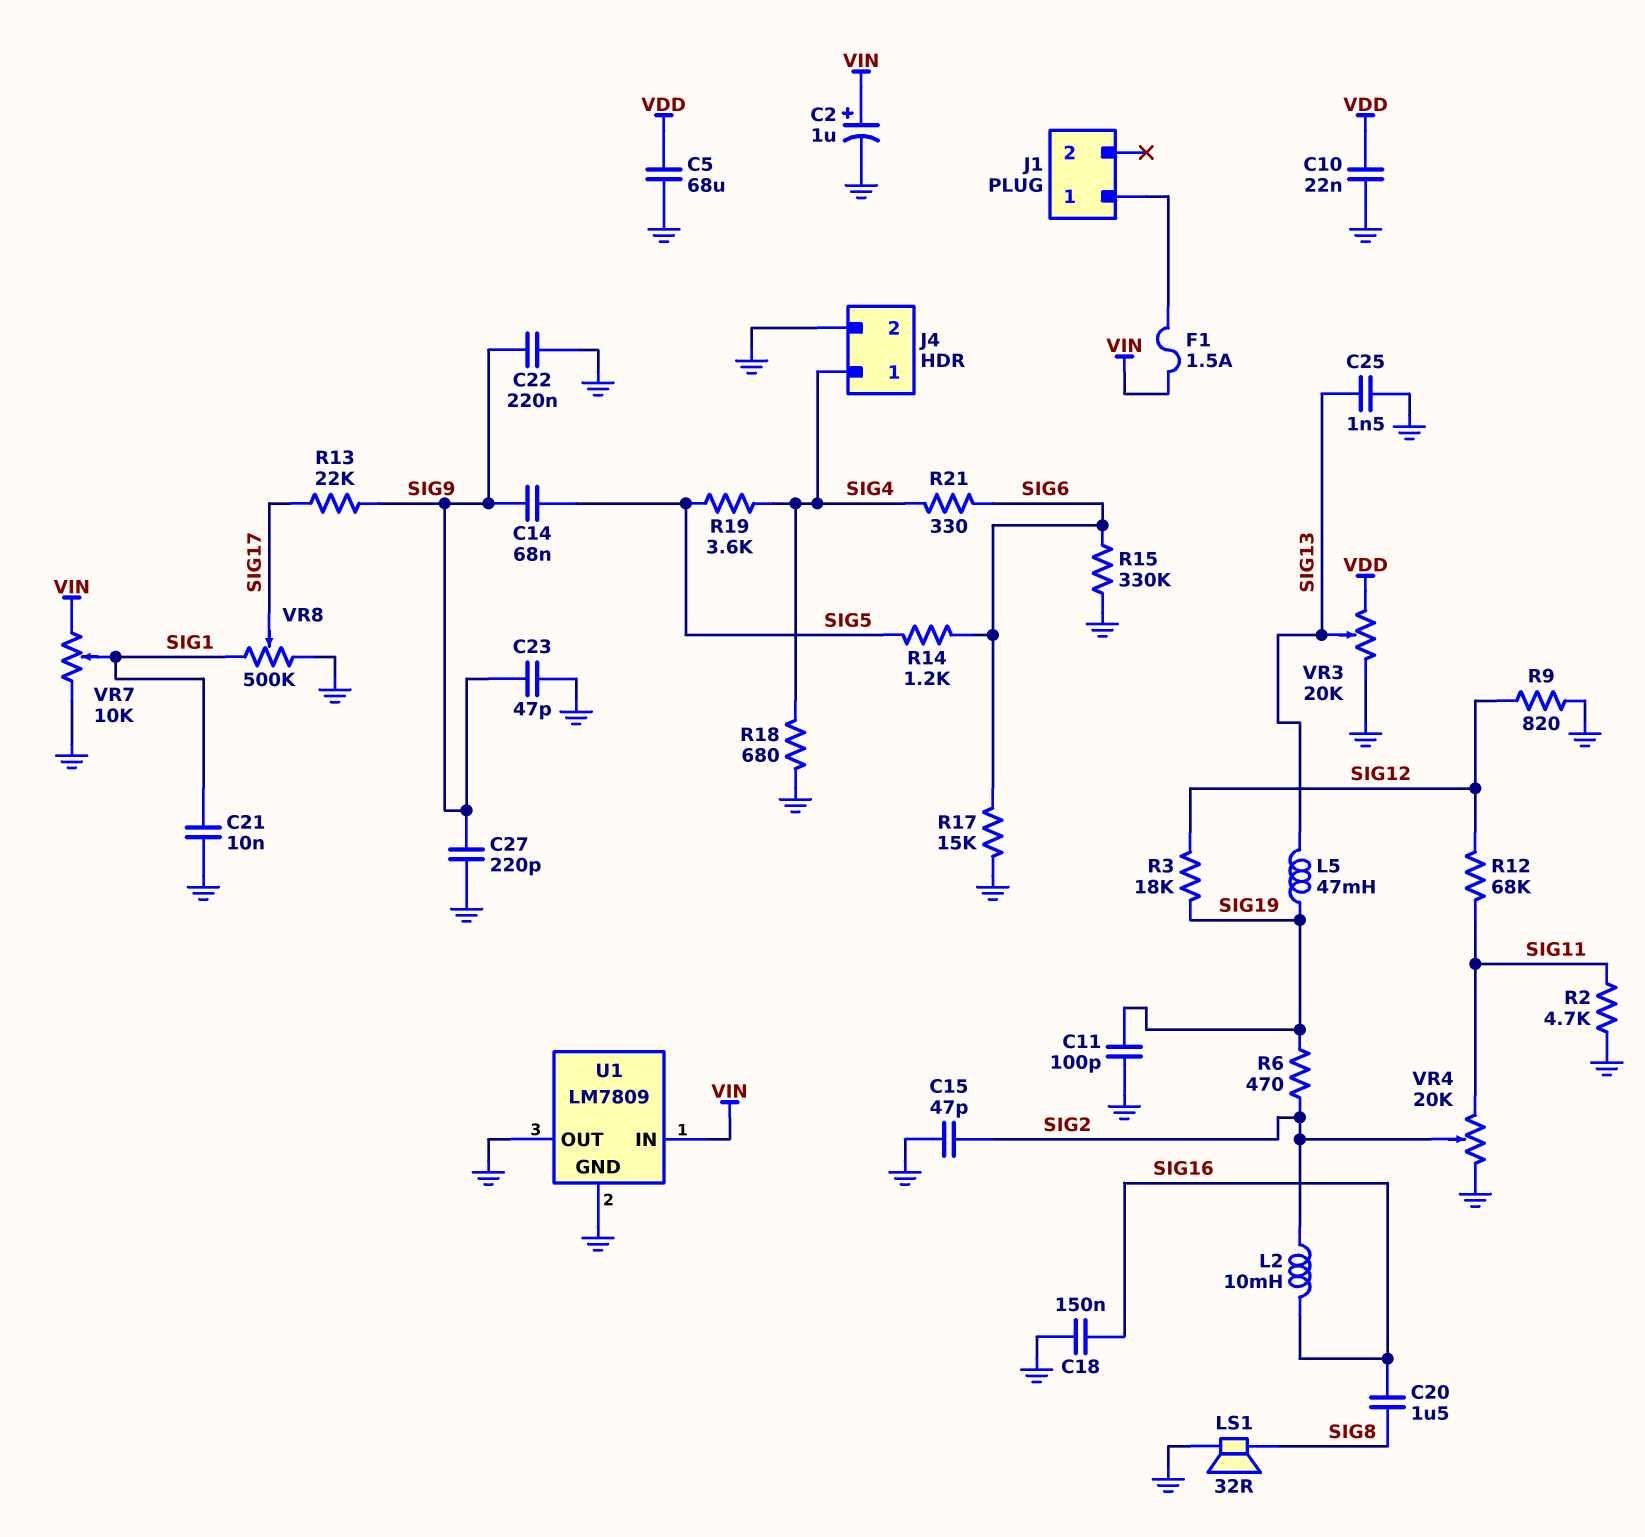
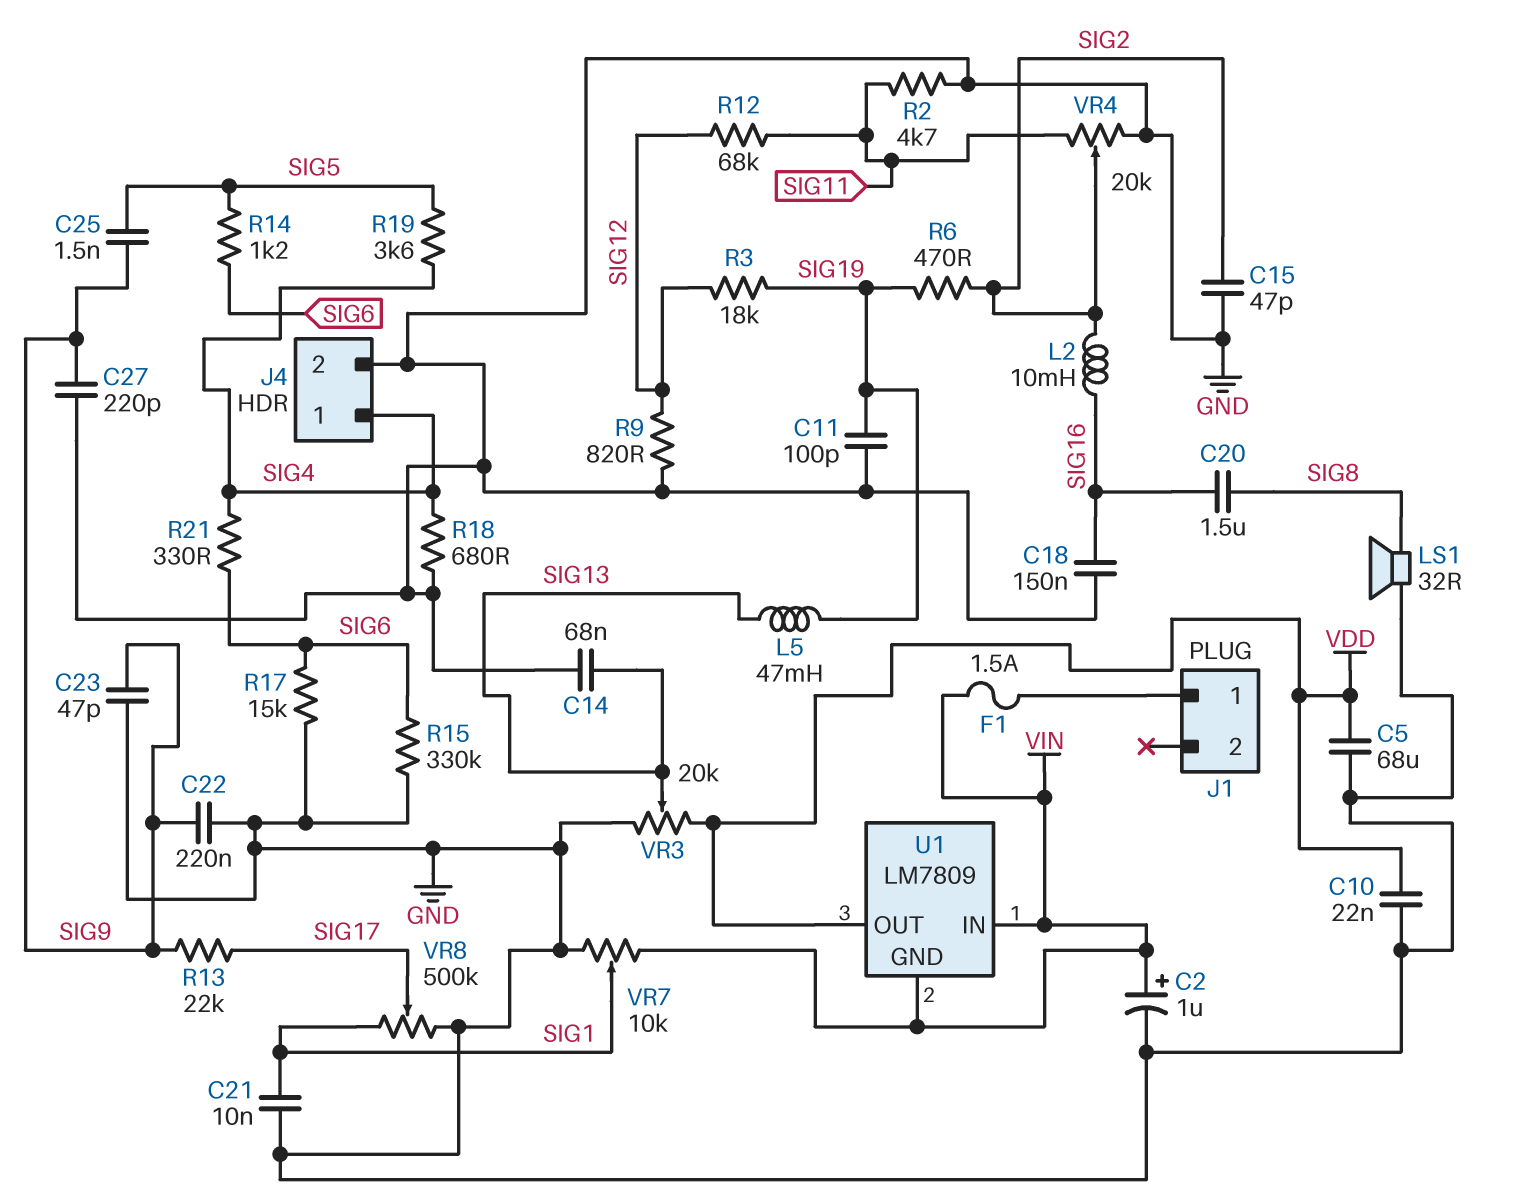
C14: 68nF (SIG5, SIG9) -> 68nF (GND, SIG13)
C25: 1.5nF (GND, SIG13) -> 1.5nF (SIG5, SIG9)
U1 pin GND: GND -> VIN
U1 pin OUT: GND -> VDD

